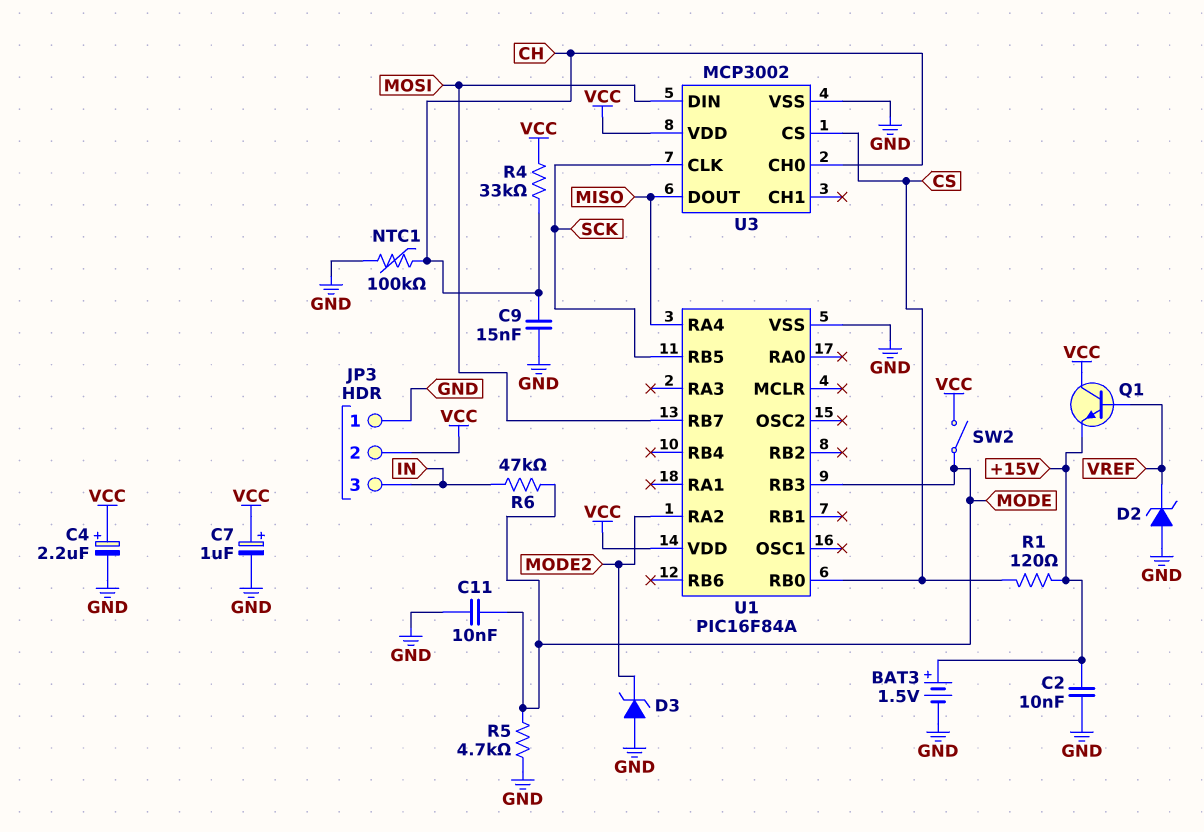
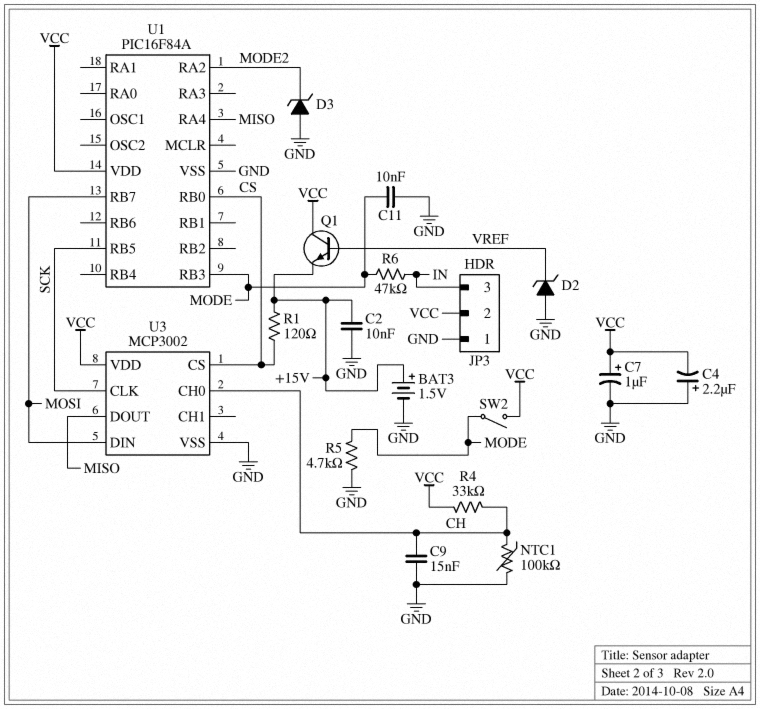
C4: 2.2uF (plus VCC, minus GND) -> 2.2uF (plus GND, minus VCC)

